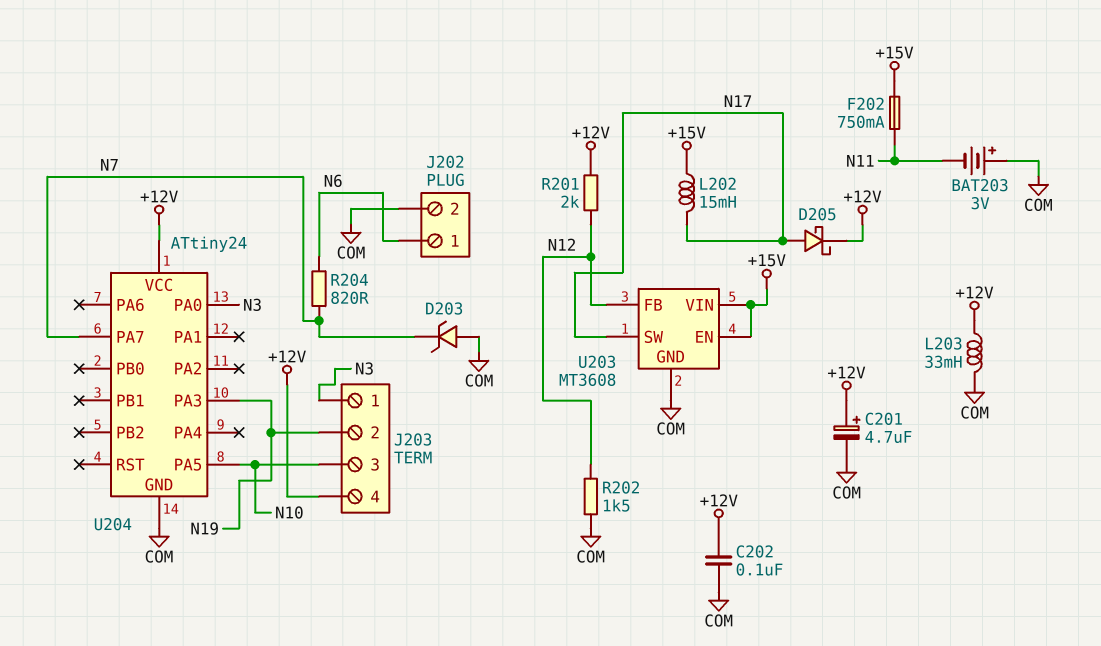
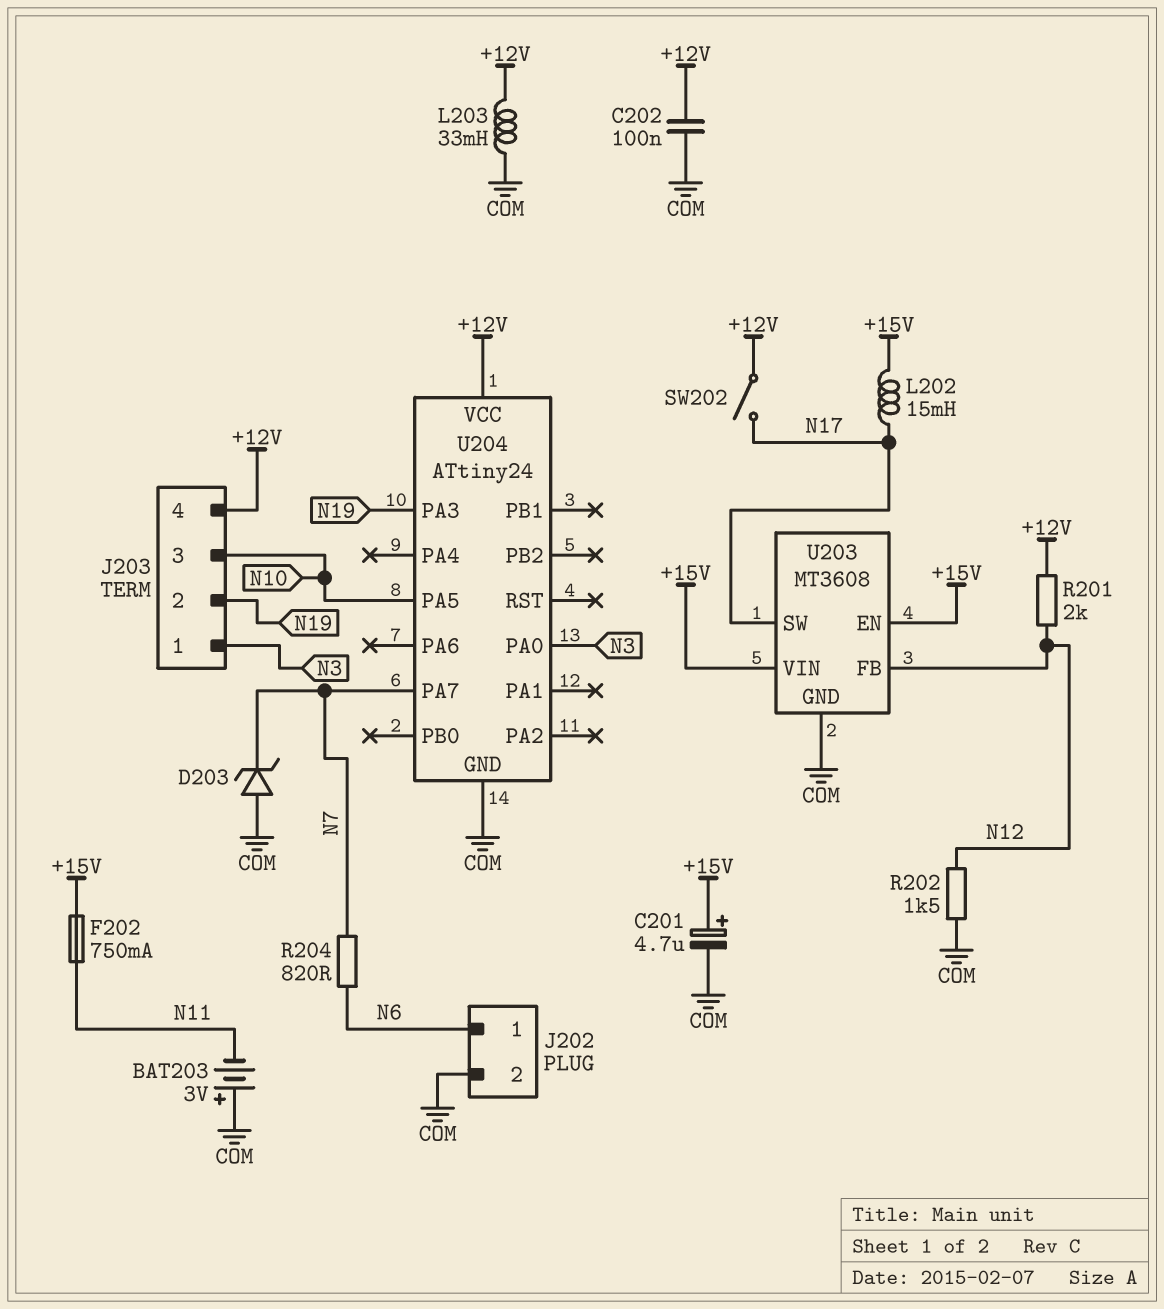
C201: 4.7uF (plus +12V, minus COM) -> 4.7uF (plus +15V, minus COM)
D205: schottky (A N17, K +12V) -> none
SW202: none -> switch (+12V, N17)

